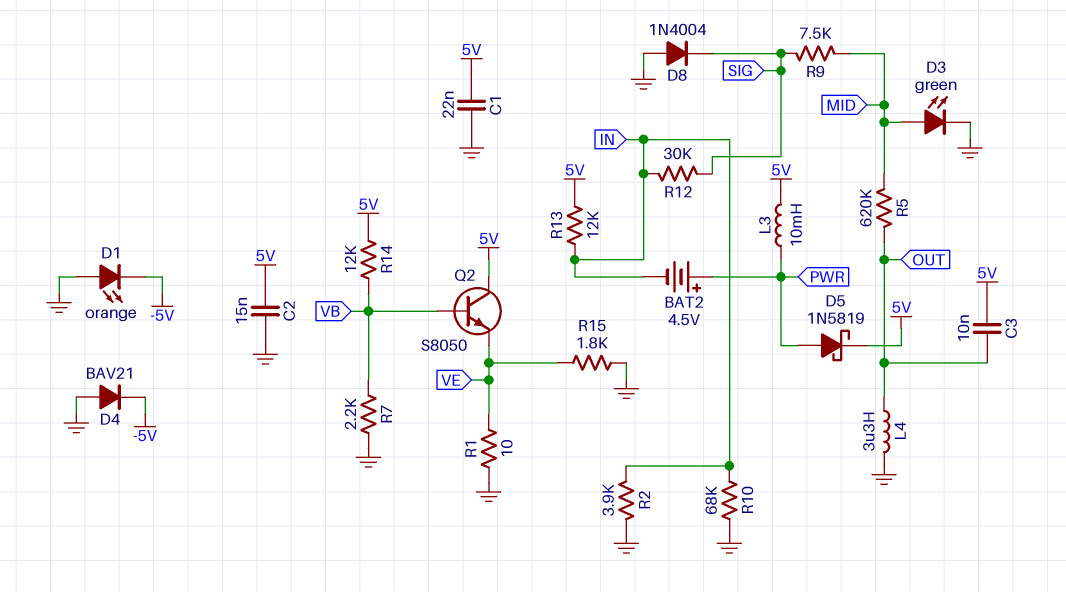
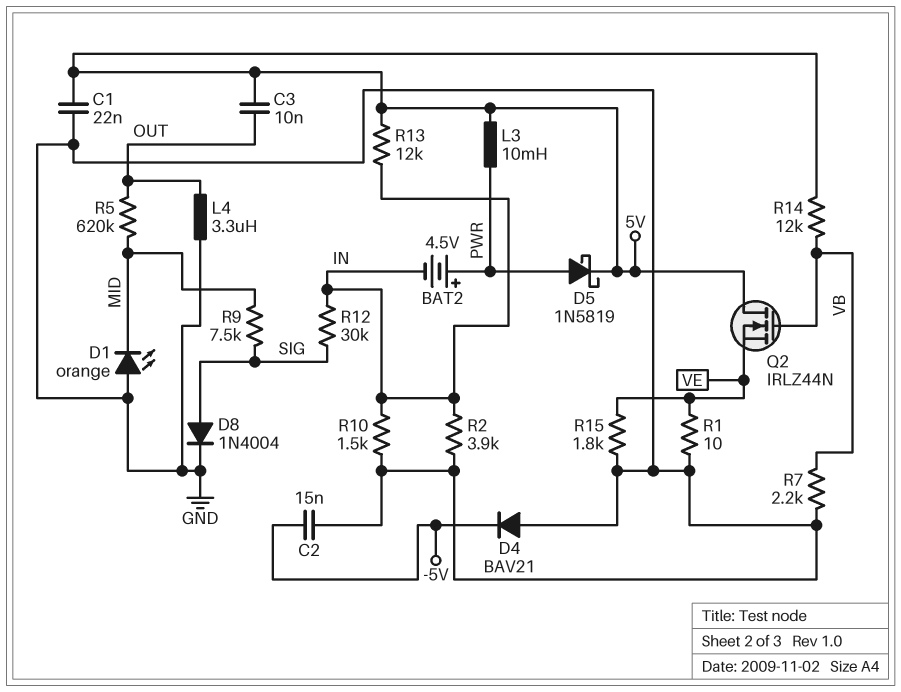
C2: 15nF (5V, GND) -> 15nF (-5V, GND)
D1: LED orange (A GND, K -5V) -> LED orange (A GND, K MID)
D3: LED green (A MID, K GND) -> none
D8: diode 1N4004 (A GND, K SIG) -> diode 1N4004 (A SIG, K GND)
Q2: NPN S8050 (B VB, C 5V, E VE) -> NMOS IRLZ44N (G VB, D 5V, S VE)
R10: 68k (GND, IN) -> 1.5k (GND, IN)

